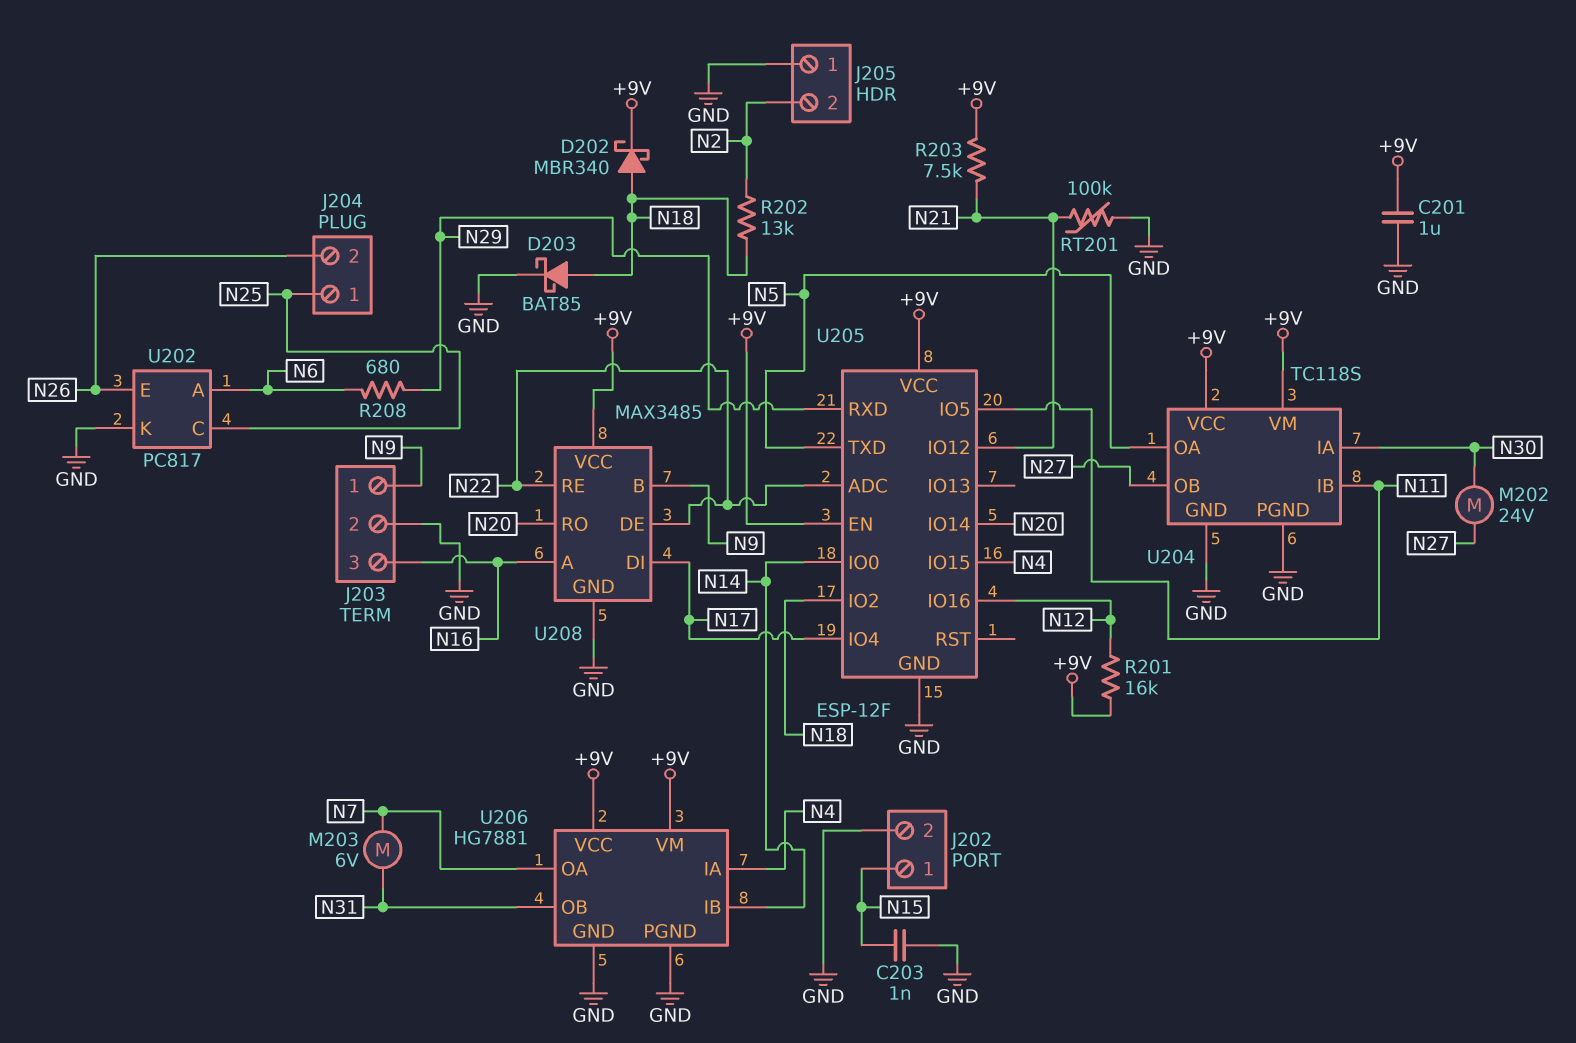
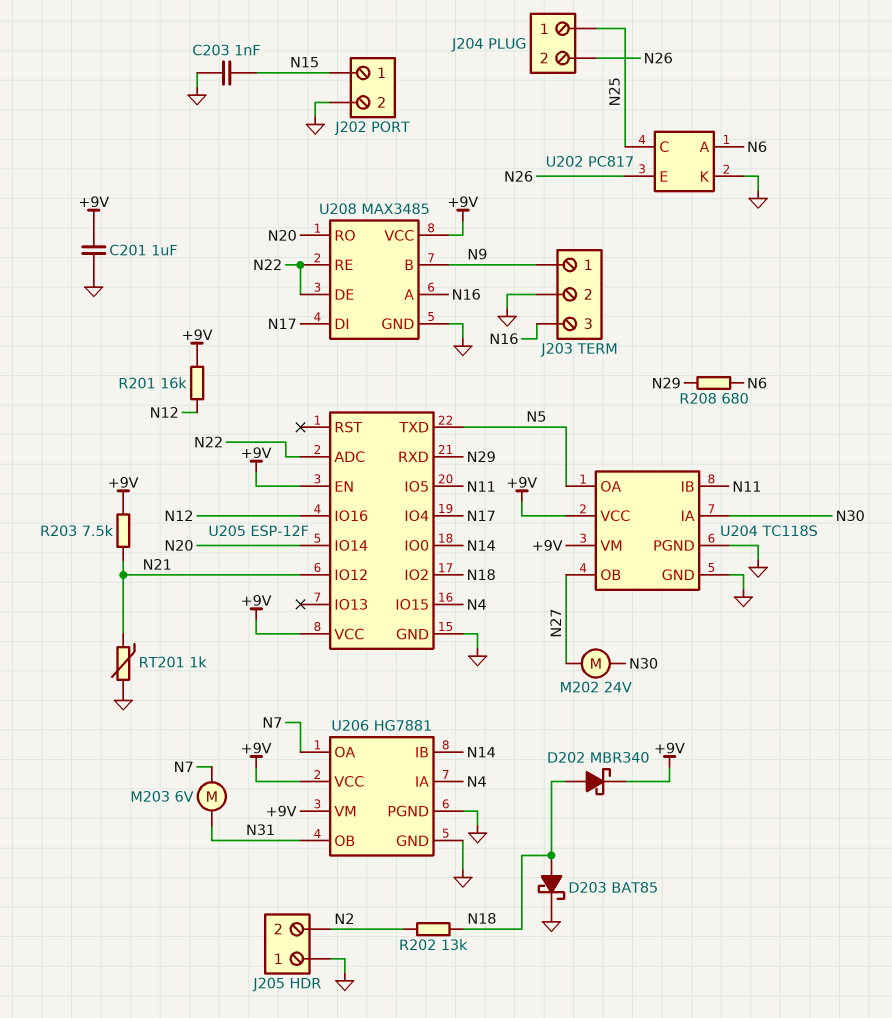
RT201: 100k (GND, N21) -> 1k (GND, N21)

